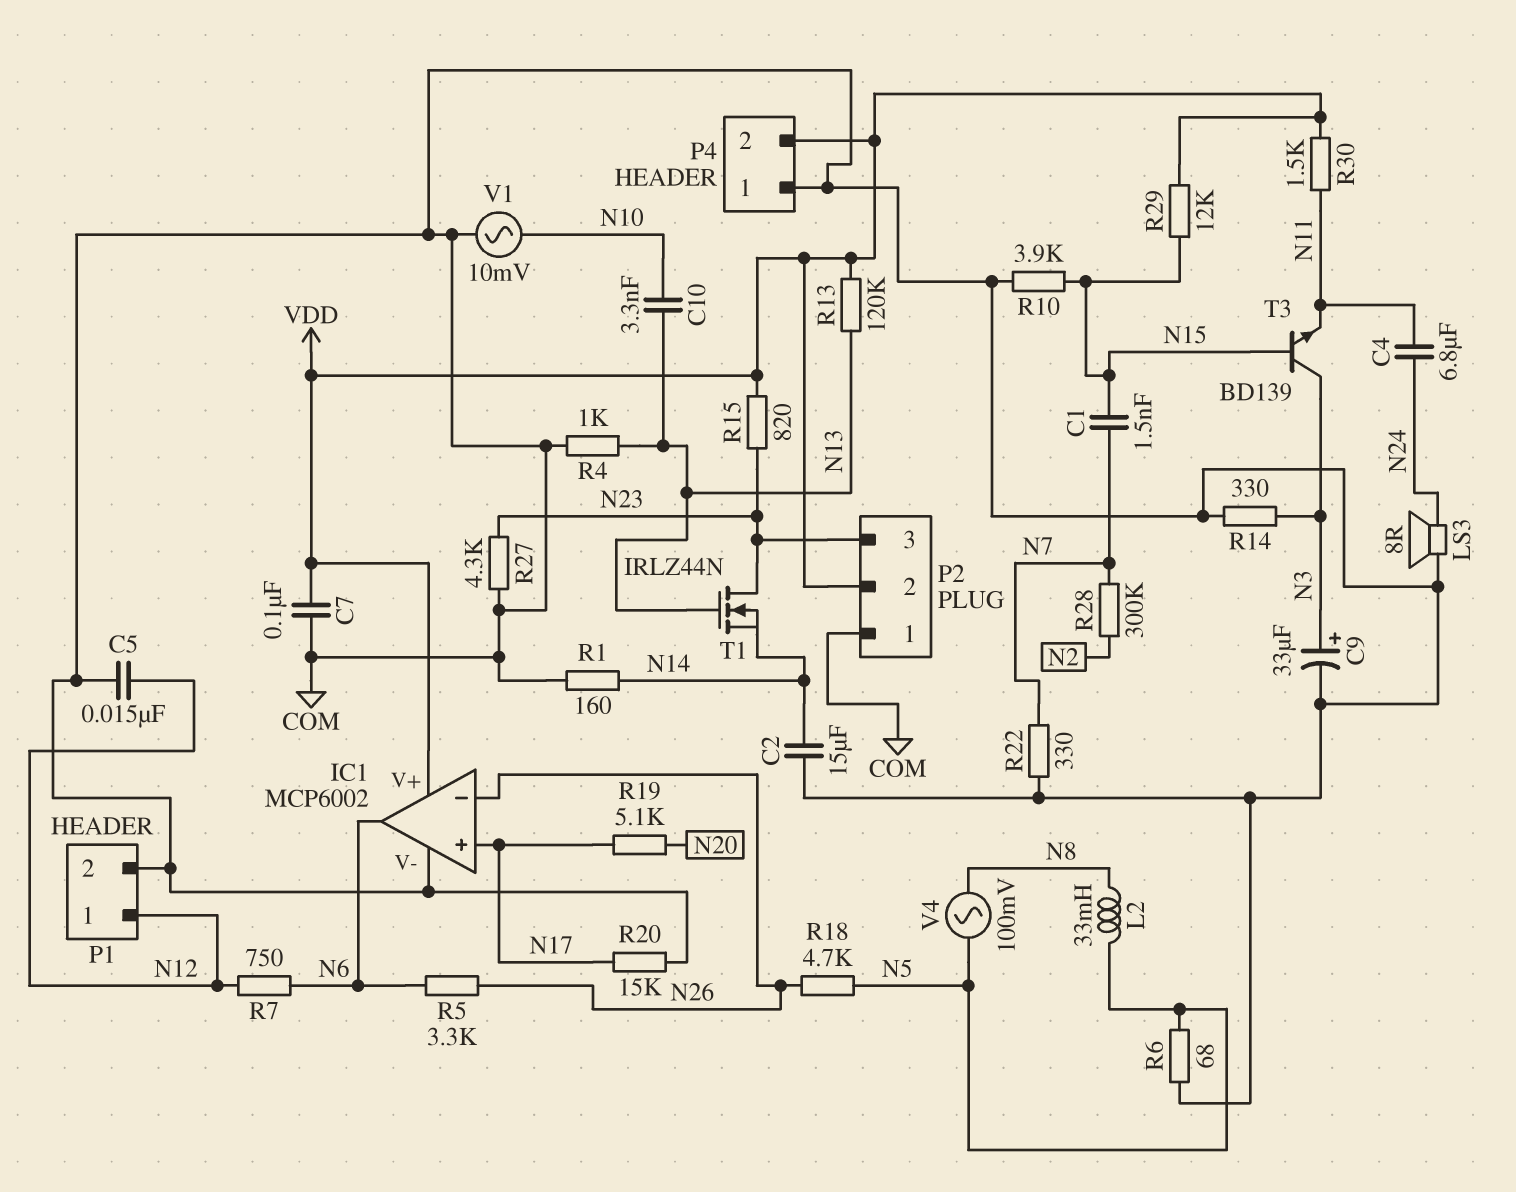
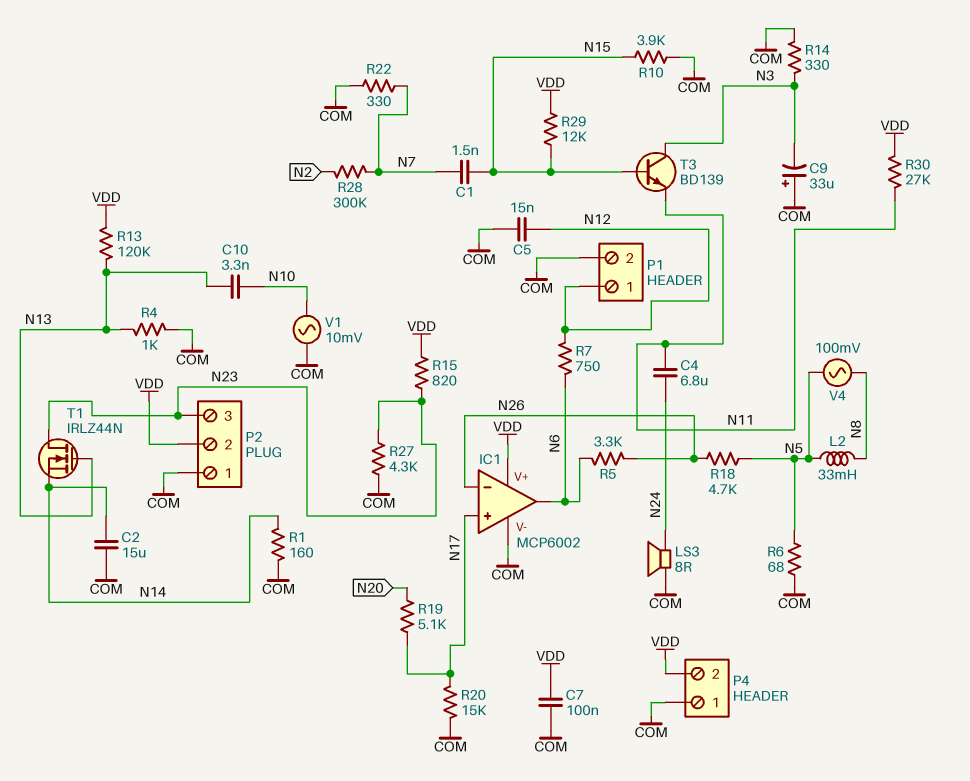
C9: 33uF (plus N3, minus COM) -> 33uF (plus COM, minus N3)
R30: 1.5k (N11, VDD) -> 27k (N11, VDD)

